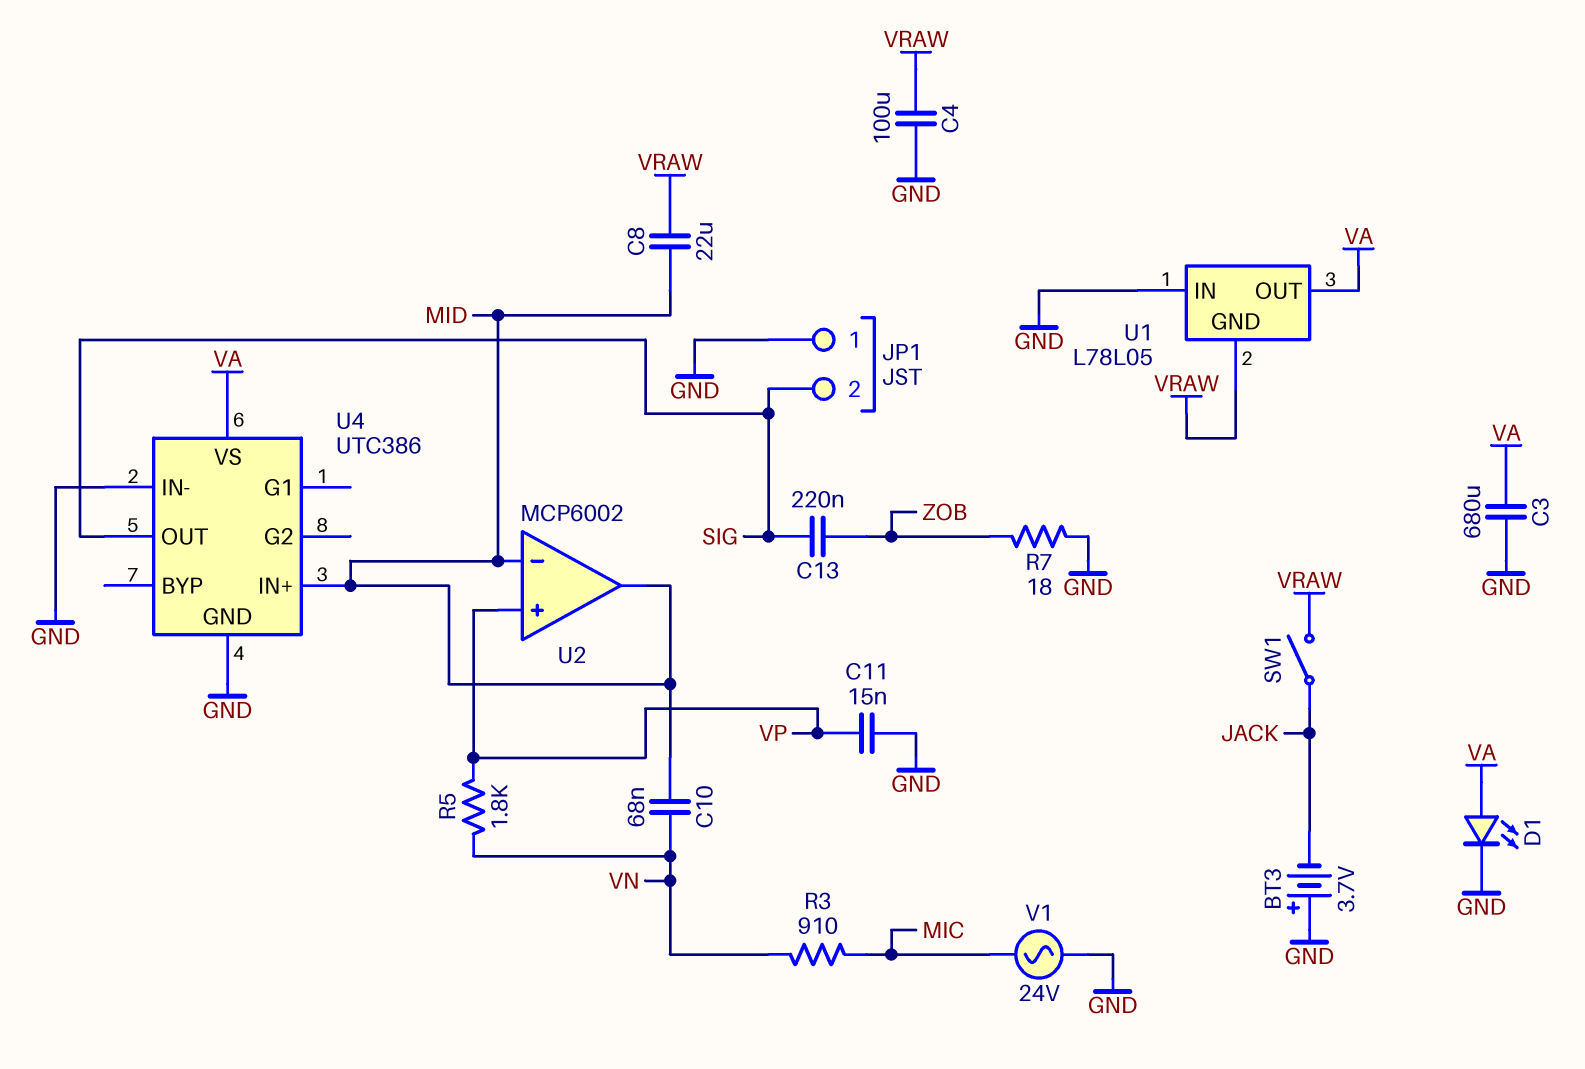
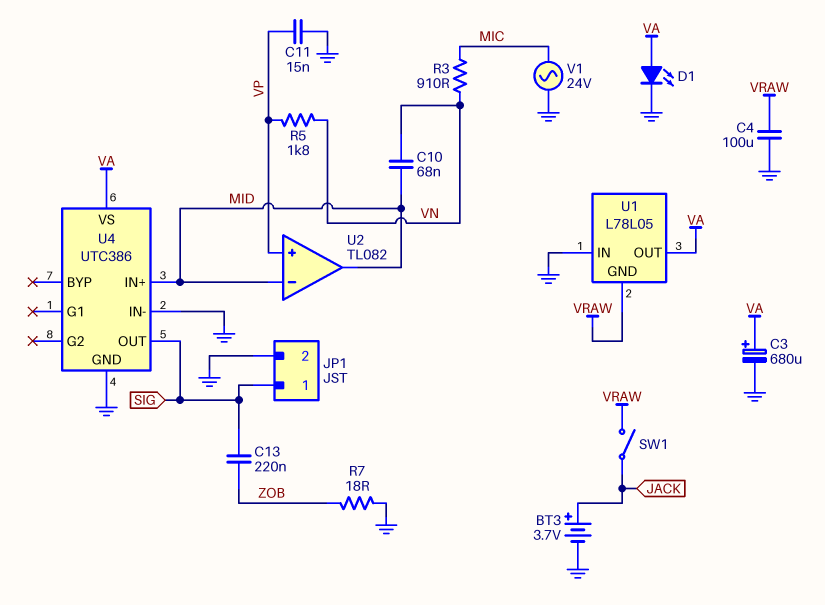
BT3: 3.7V (plus GND, minus JACK) -> 3.7V (plus JACK, minus GND)
C3: 680uF (GND, VA) -> 680uF (plus VA, minus GND)
C8: 22uF (MID, VRAW) -> none
JP1 pin 1: GND -> SIG
JP1 pin 2: SIG -> GND
U2: MCP6002 -> TL082

